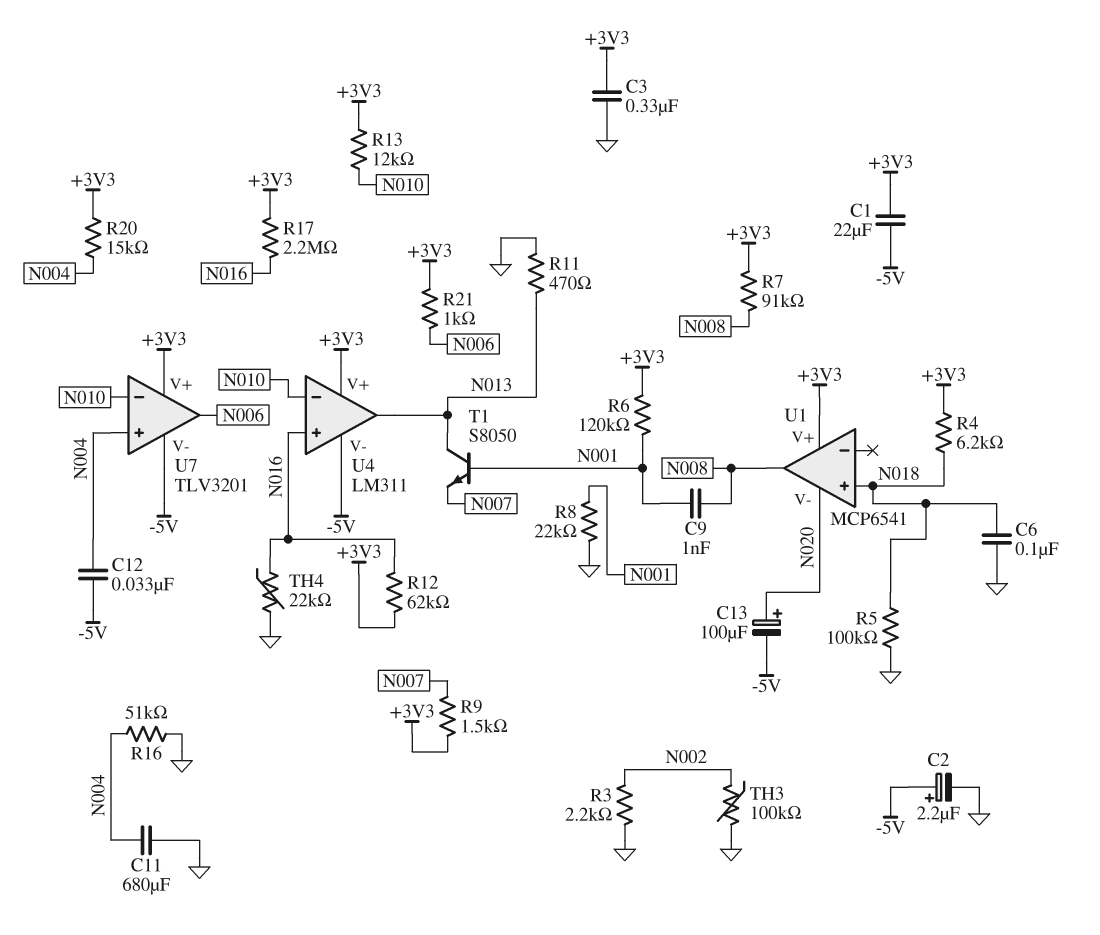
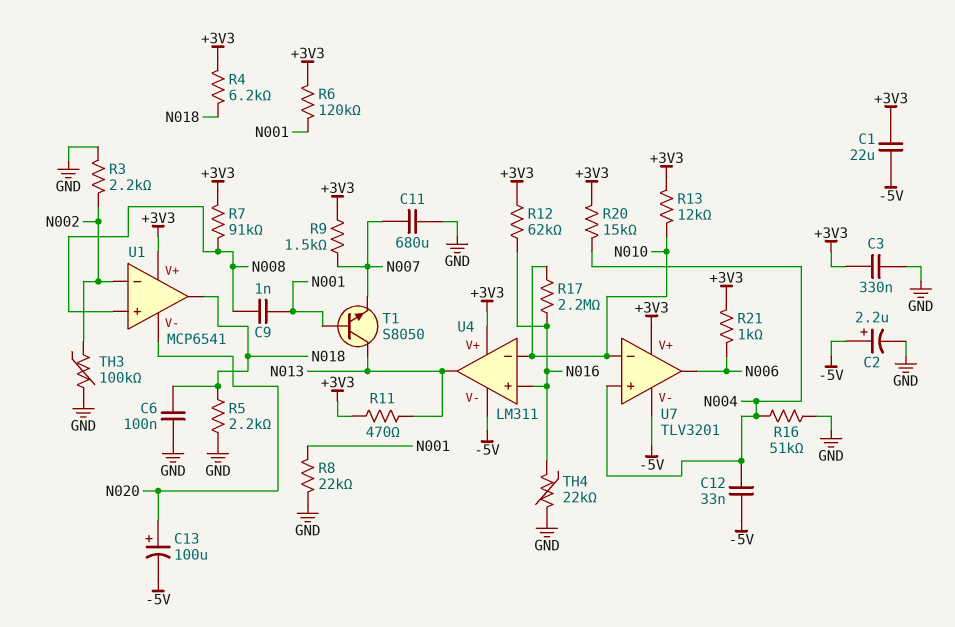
C11: 680uF (GND, N004) -> 680uF (GND, N007)
R5: 100k (GND, N018) -> 2.2k (GND, N018)
R11: 470 (GND, N013) -> 470 (+3V3, N013)
R17: 2.2M (+3V3, N016) -> 2.2M (N010, N016)
U1 pin in+: N018 -> N008
U1 pin in-: none -> N002
U1 pin out: N008 -> N018

